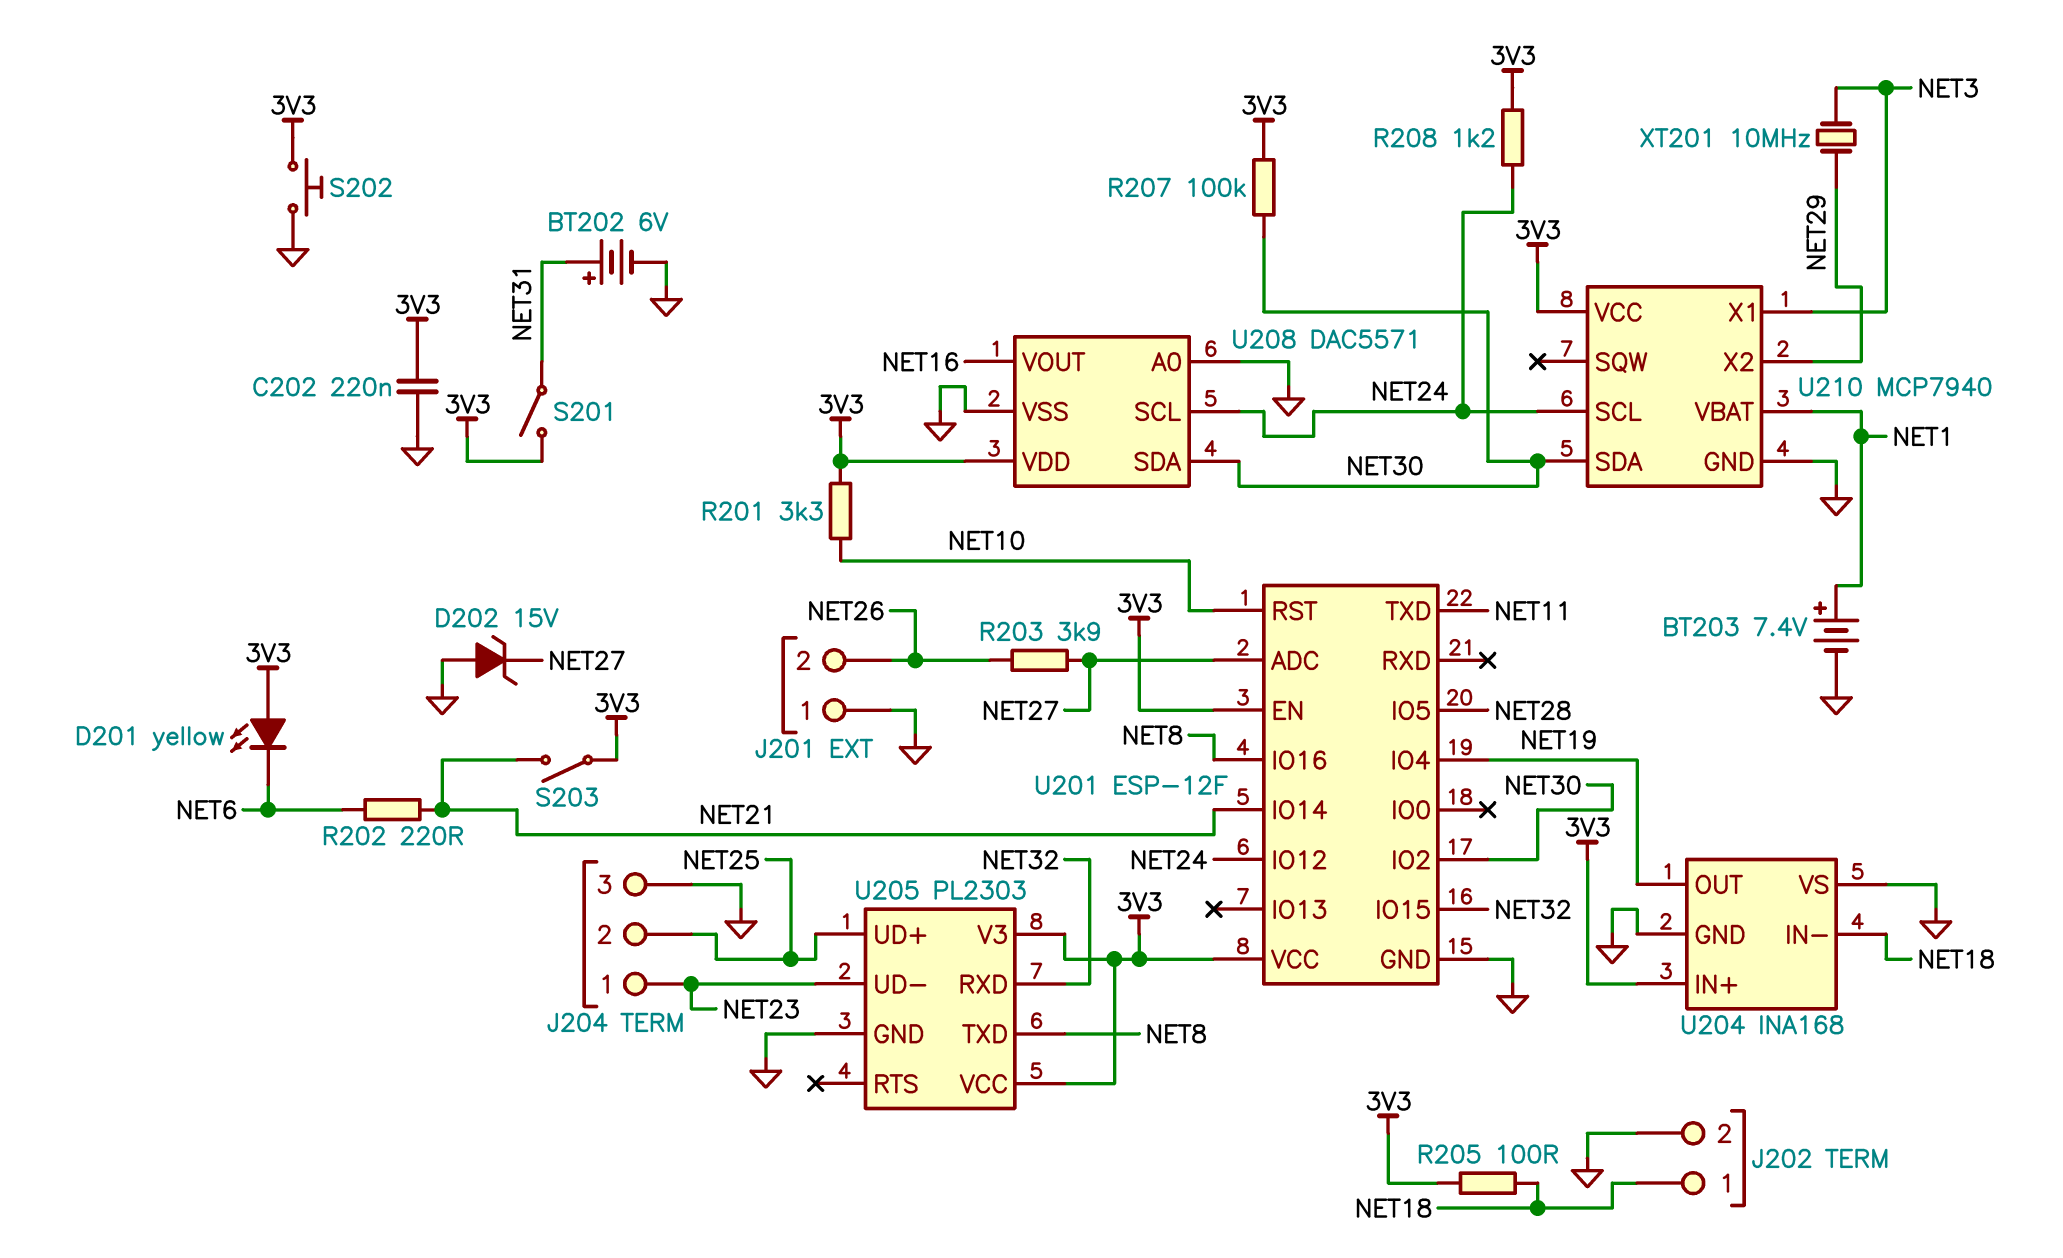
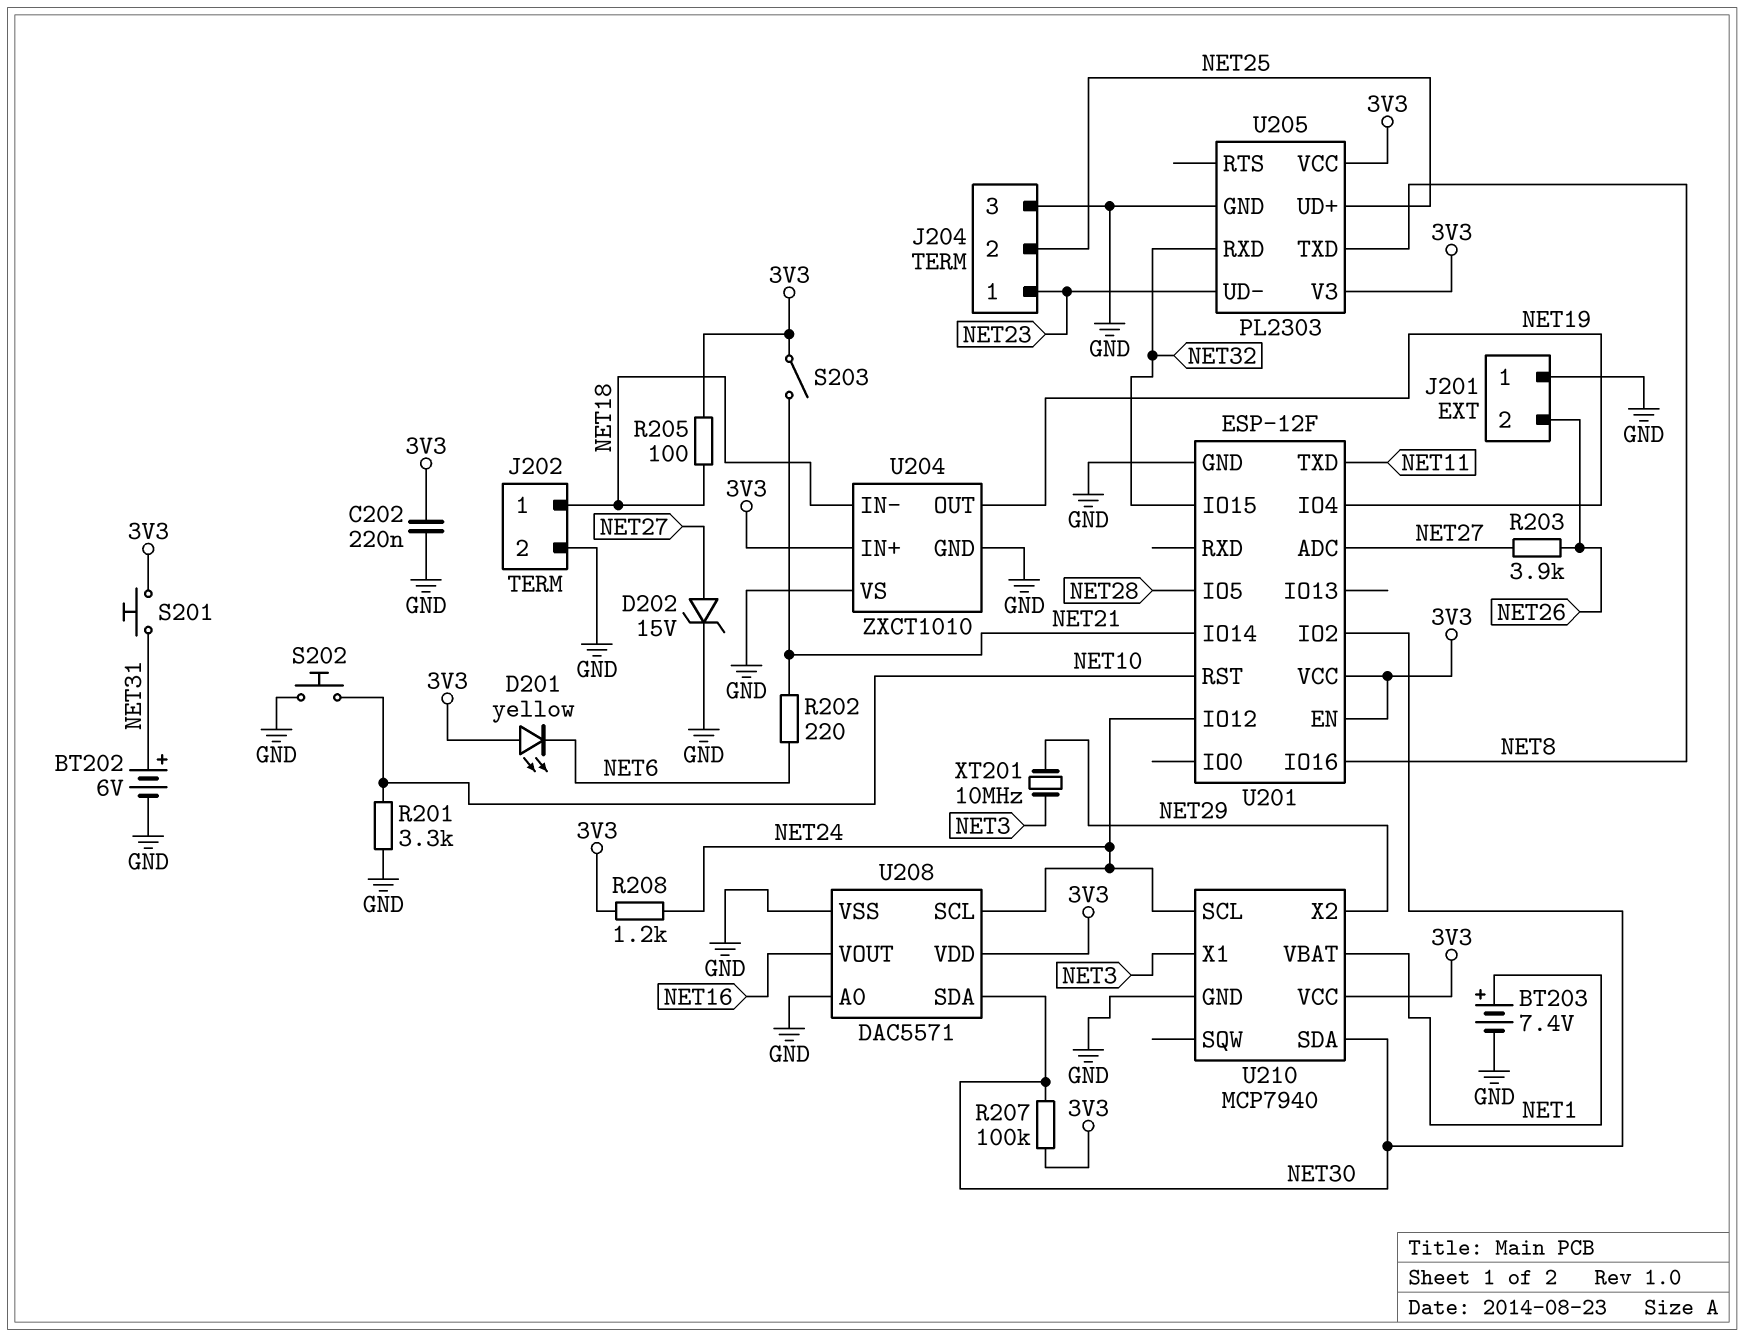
D202: zener 15V (A GND, K NET27) -> zener 15V (A NET27, K GND)
R201: 3.3k (3V3, NET10) -> 3.3k (GND, NET10)
S201: switch (3V3, NET31) -> button (3V3, NET31)
S202: button (3V3, GND) -> button (GND, NET10)
U204: INA168 -> ZXCT1010

